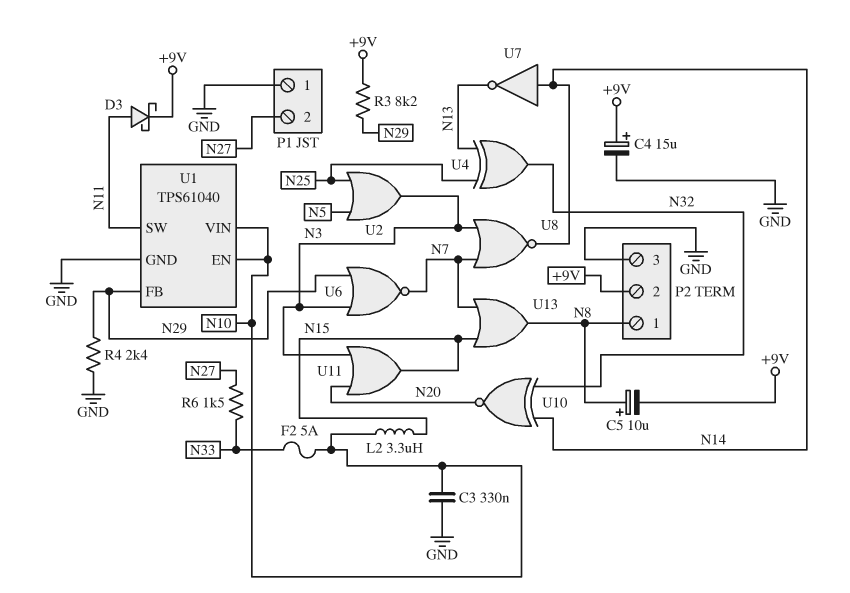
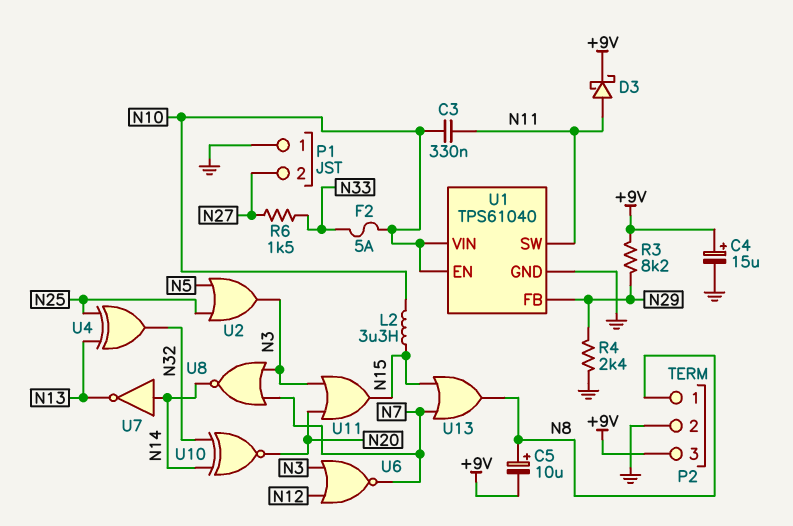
C3: 330nF (GND, N10) -> 330nF (N10, N11)
P2 pin 2: +9V -> GND
P2 pin 3: GND -> +9V
U6: NOR (in N3, in N29, out N7) -> NOR (in N3, in N12, out N7)

